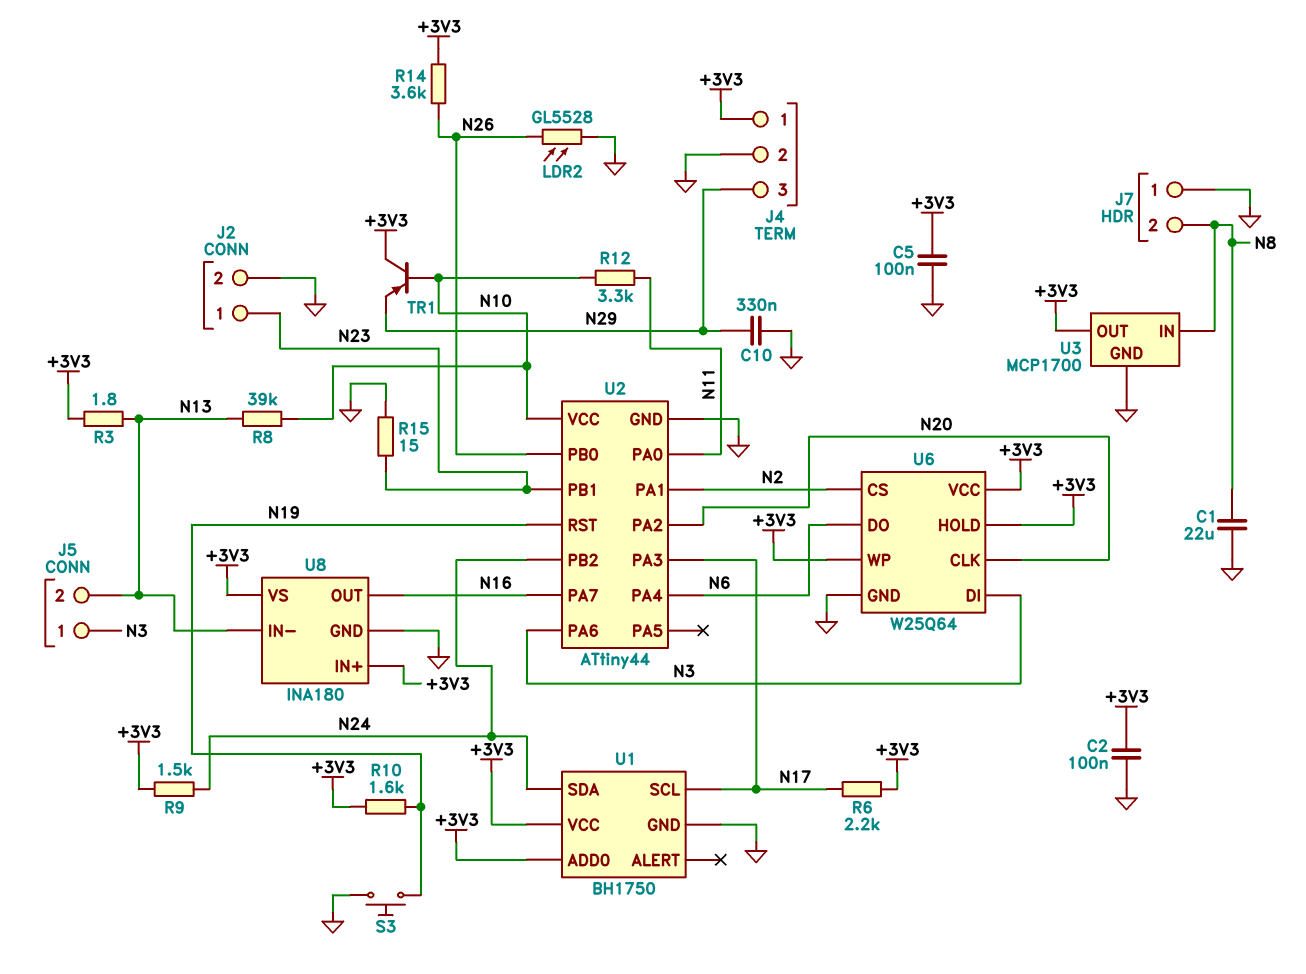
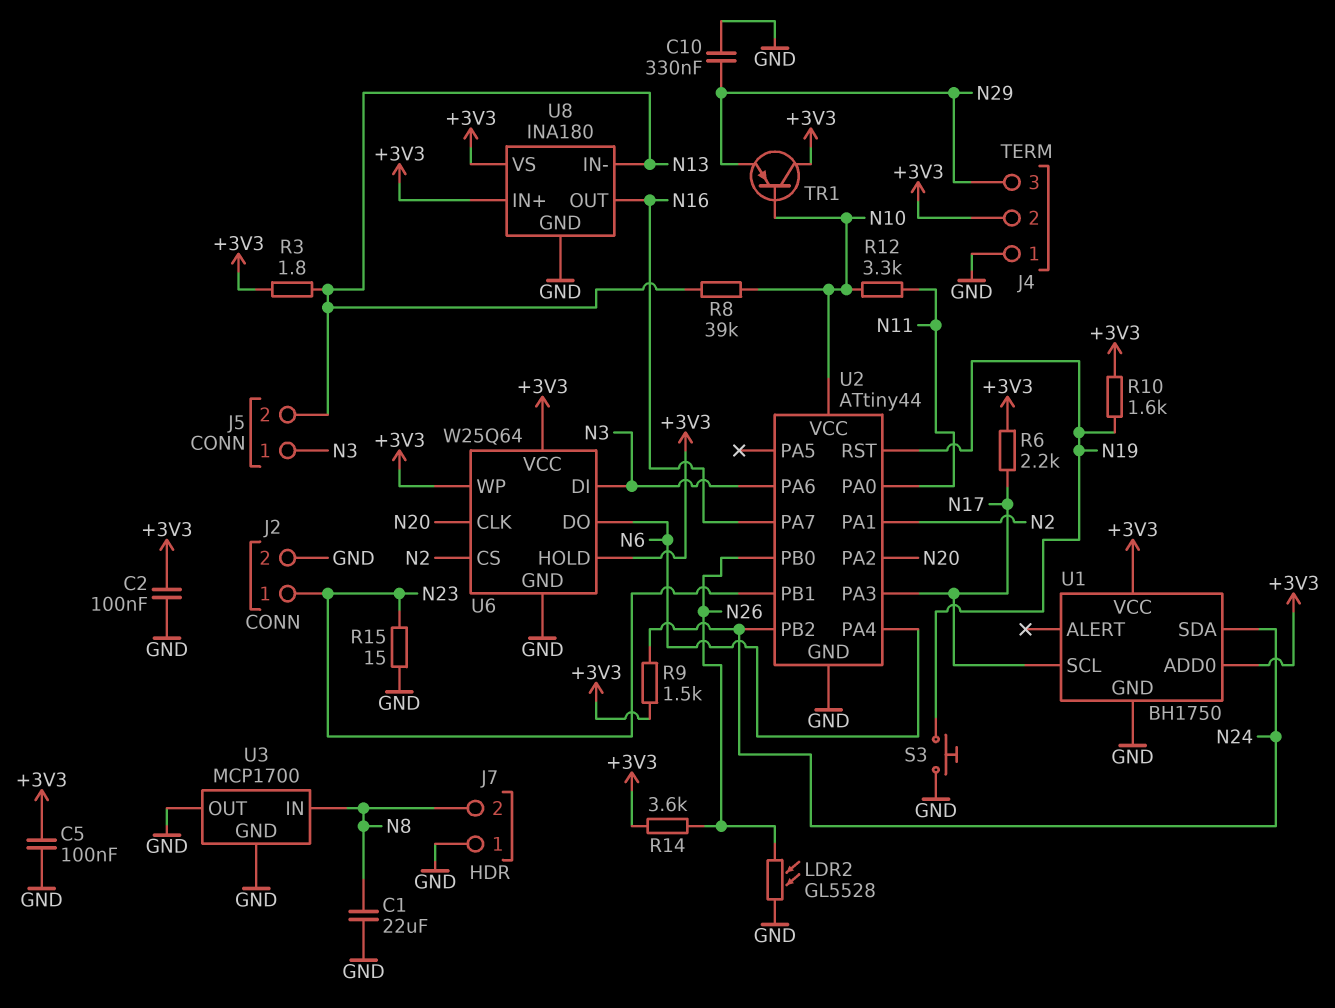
J4 pin 1: +3V3 -> GND
J4 pin 2: GND -> +3V3
U3 pin OUT: +3V3 -> GND

